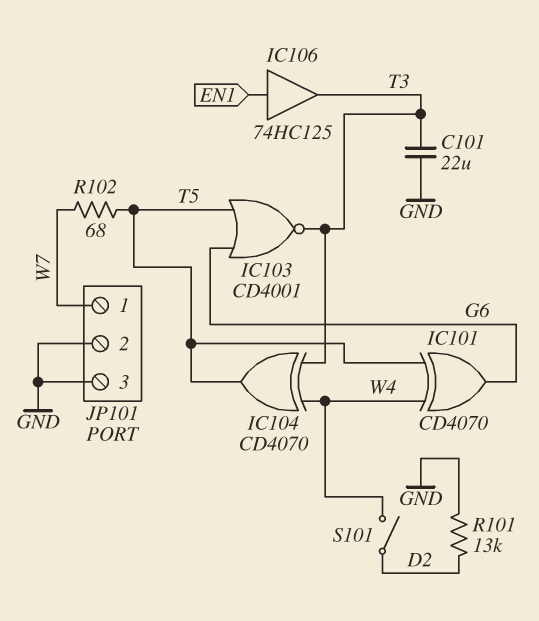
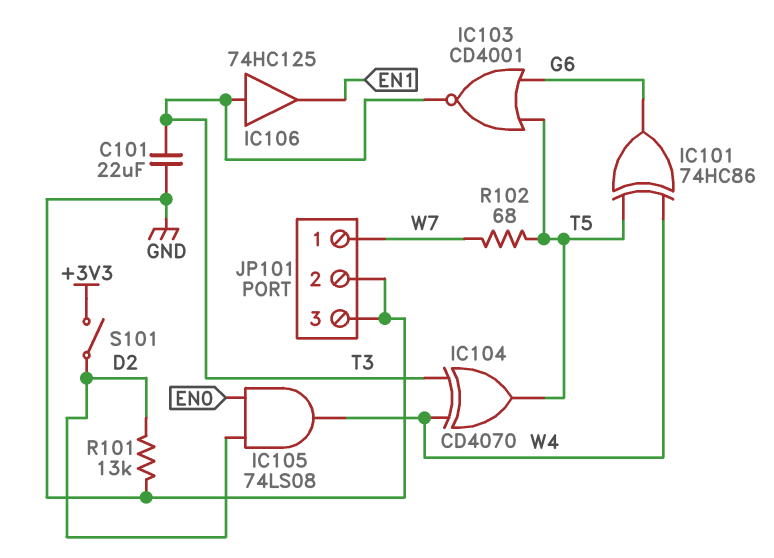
IC101: XOR CD4070 (in T5, in W4, out G6) -> XOR 74HC86 (in T5, in W4, out G6)
IC105: none -> AND 74LS08 (in D2, in EN0, out W4)
IC106: buffer 74HC125 (in EN1, out T3) -> buffer 74HC125 (in T3, out EN1)
S101: switch (D2, W4) -> switch (+3V3, D2)

